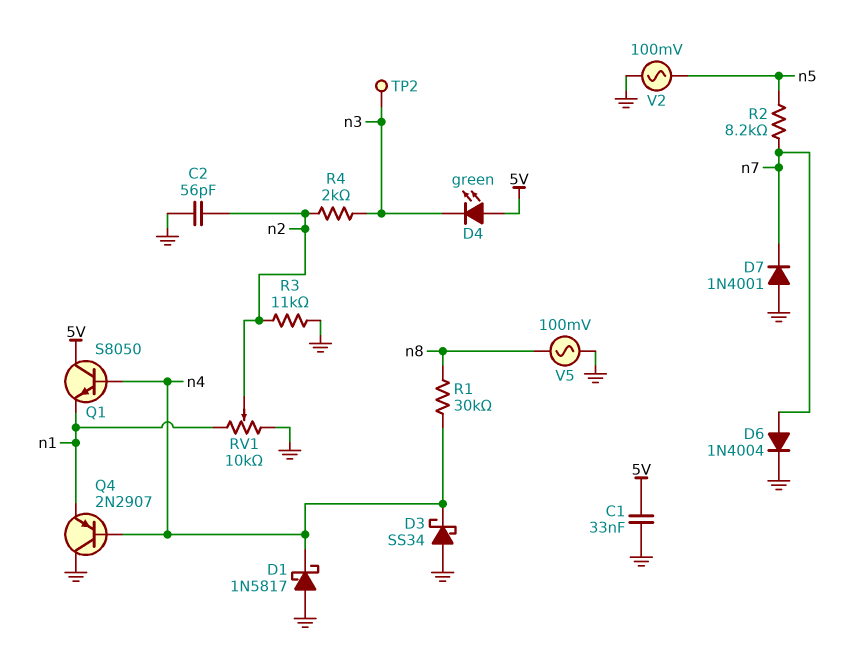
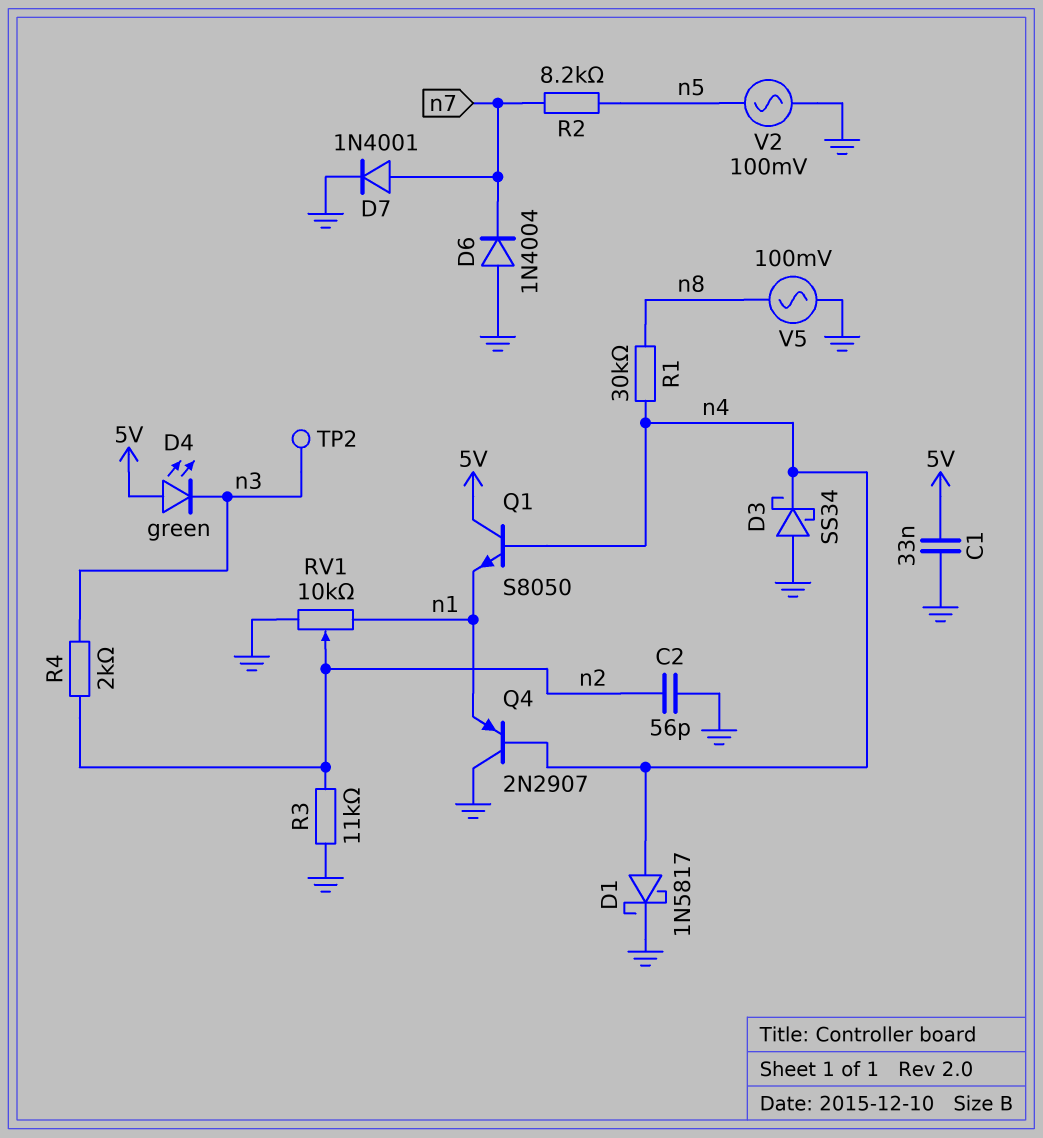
D1: schottky 1N5817 (A GND, K n4) -> schottky 1N5817 (A n4, K GND)
D6: diode 1N4004 (A n7, K GND) -> diode 1N4004 (A GND, K n7)
D7: diode 1N4001 (A GND, K n7) -> diode 1N4001 (A n7, K GND)

